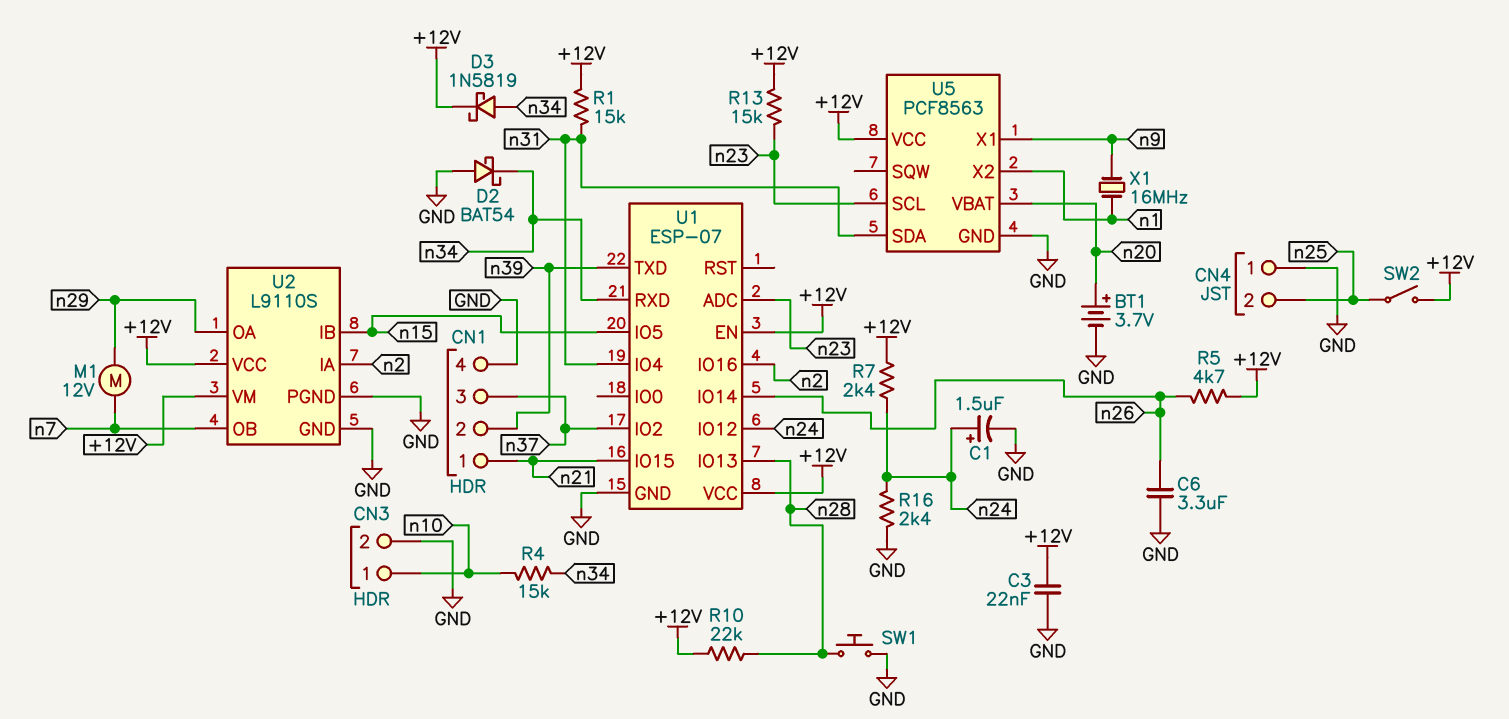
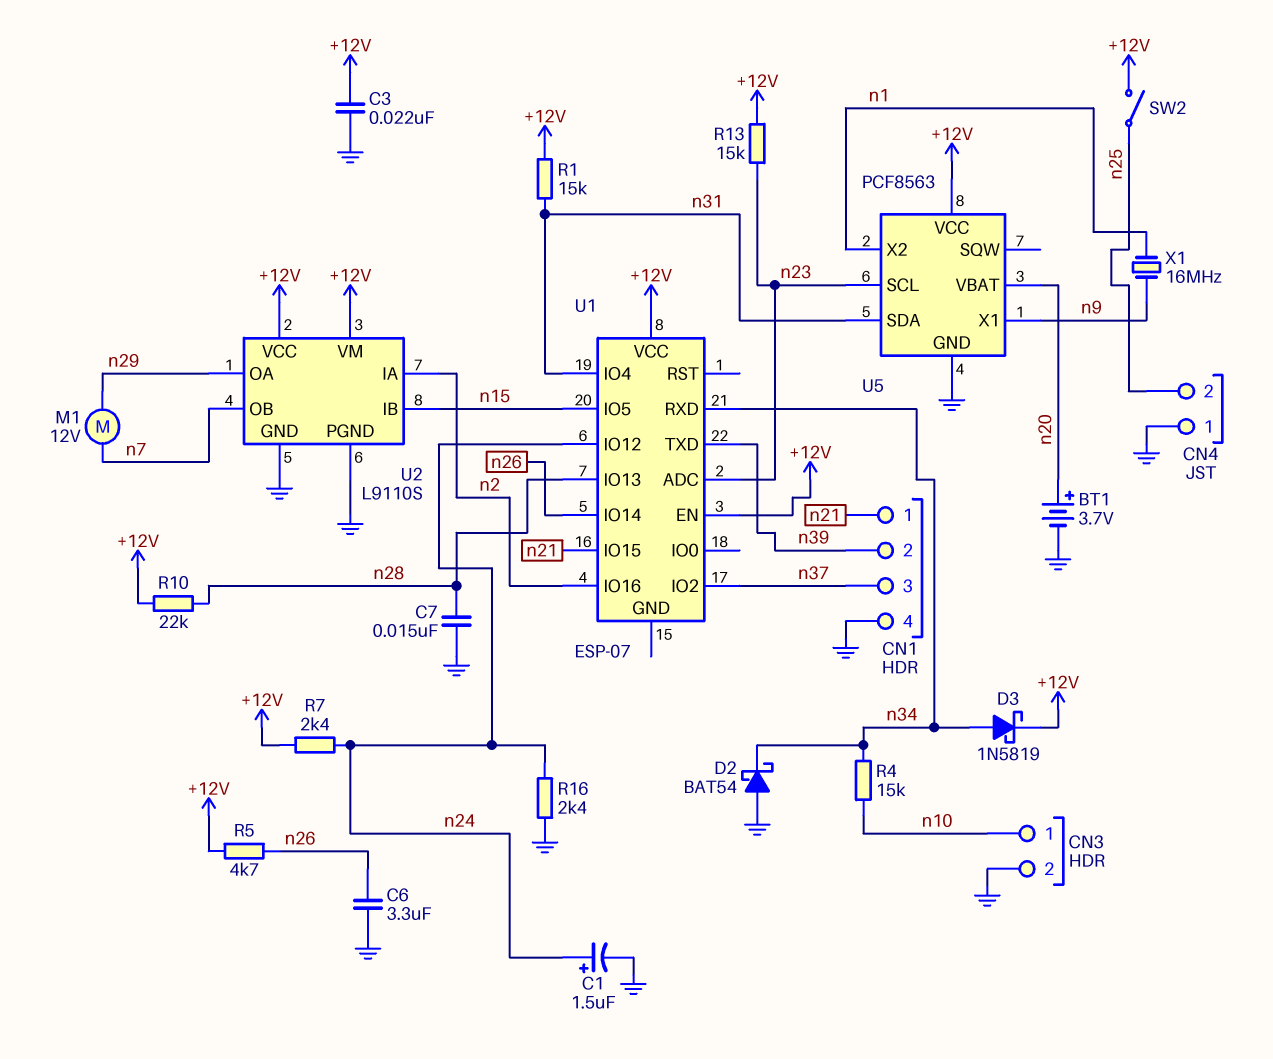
C7: none -> 15nF (GND, n28)
SW1: button (GND, n28) -> none
U1 pin GND: GND -> none

